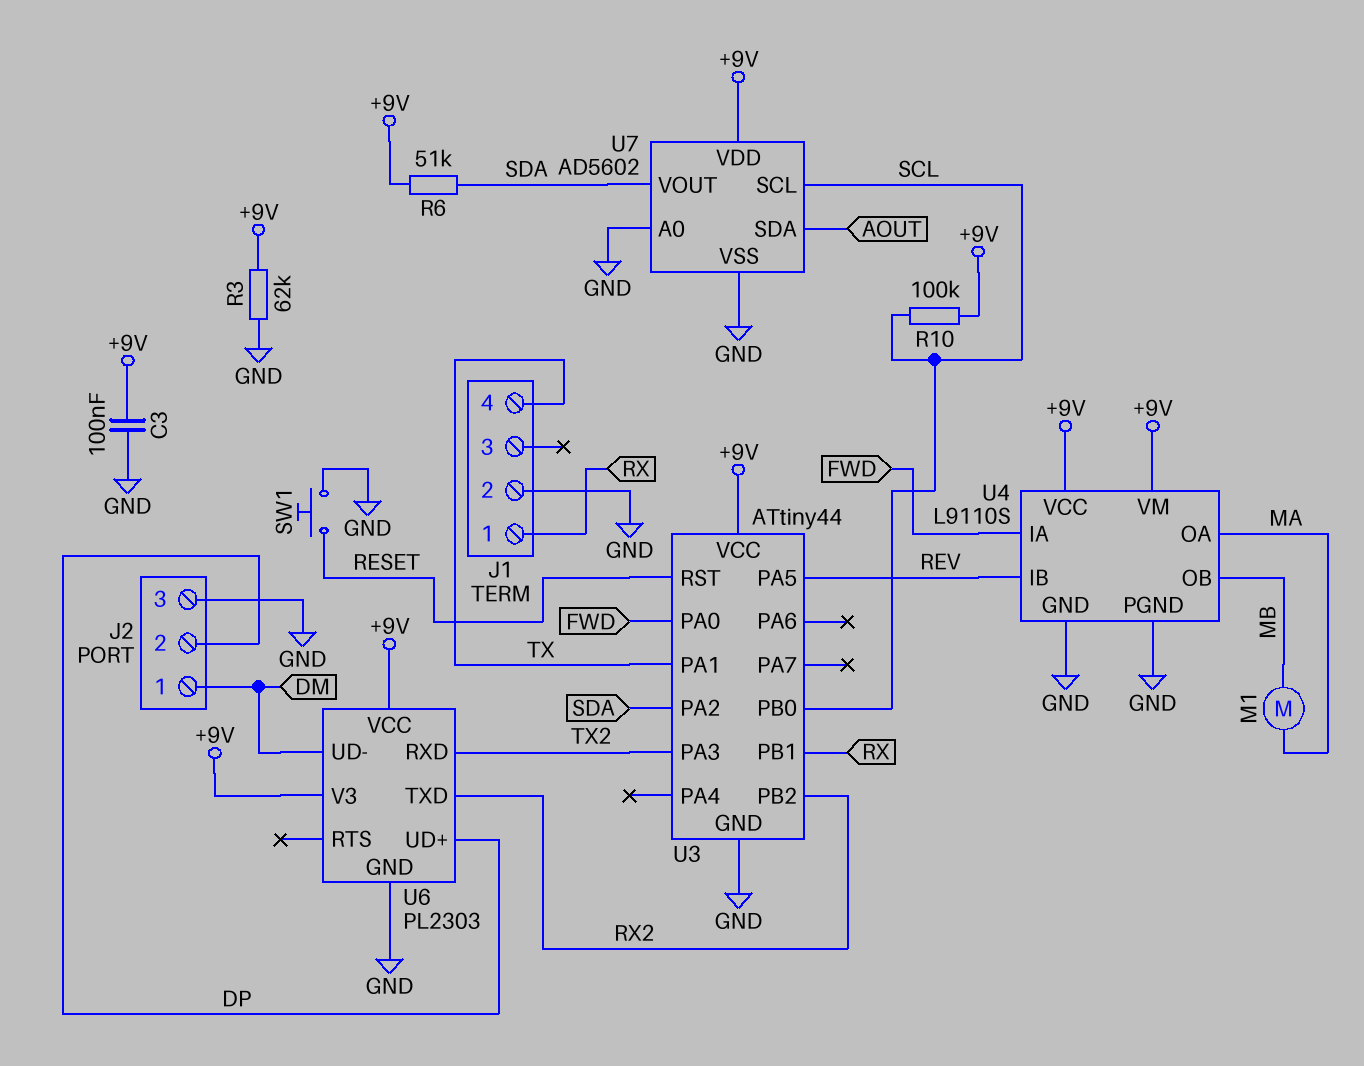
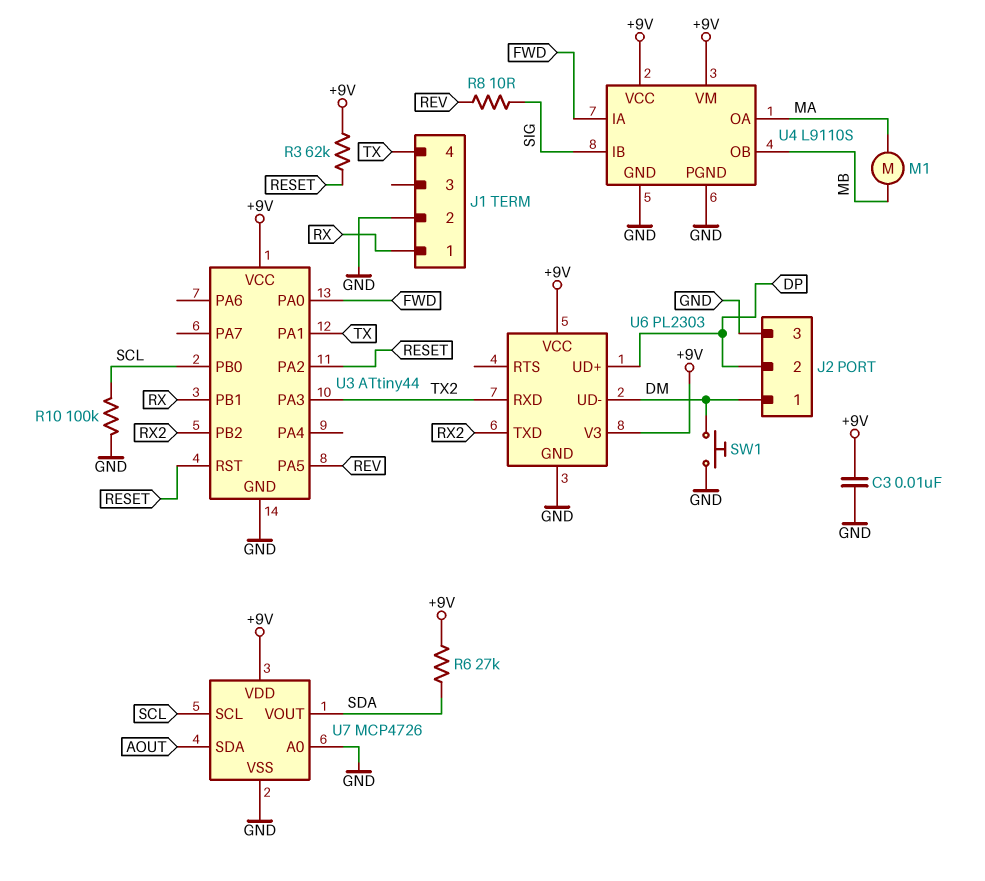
C3: 100nF (+9V, GND) -> 10nF (+9V, GND)
R3: 62k (+9V, GND) -> 62k (+9V, RESET)
R6: 51k (+9V, SDA) -> 27k (+9V, SDA)
R8: none -> 10 (REV, SIG)
R10: 100k (+9V, SCL) -> 100k (GND, SCL)
SW1: button (GND, RESET) -> button (DM, GND)
U3 pin PA2: SDA -> RESET
U4 pin IB: REV -> SIG
U7: AD5602 -> MCP4726

